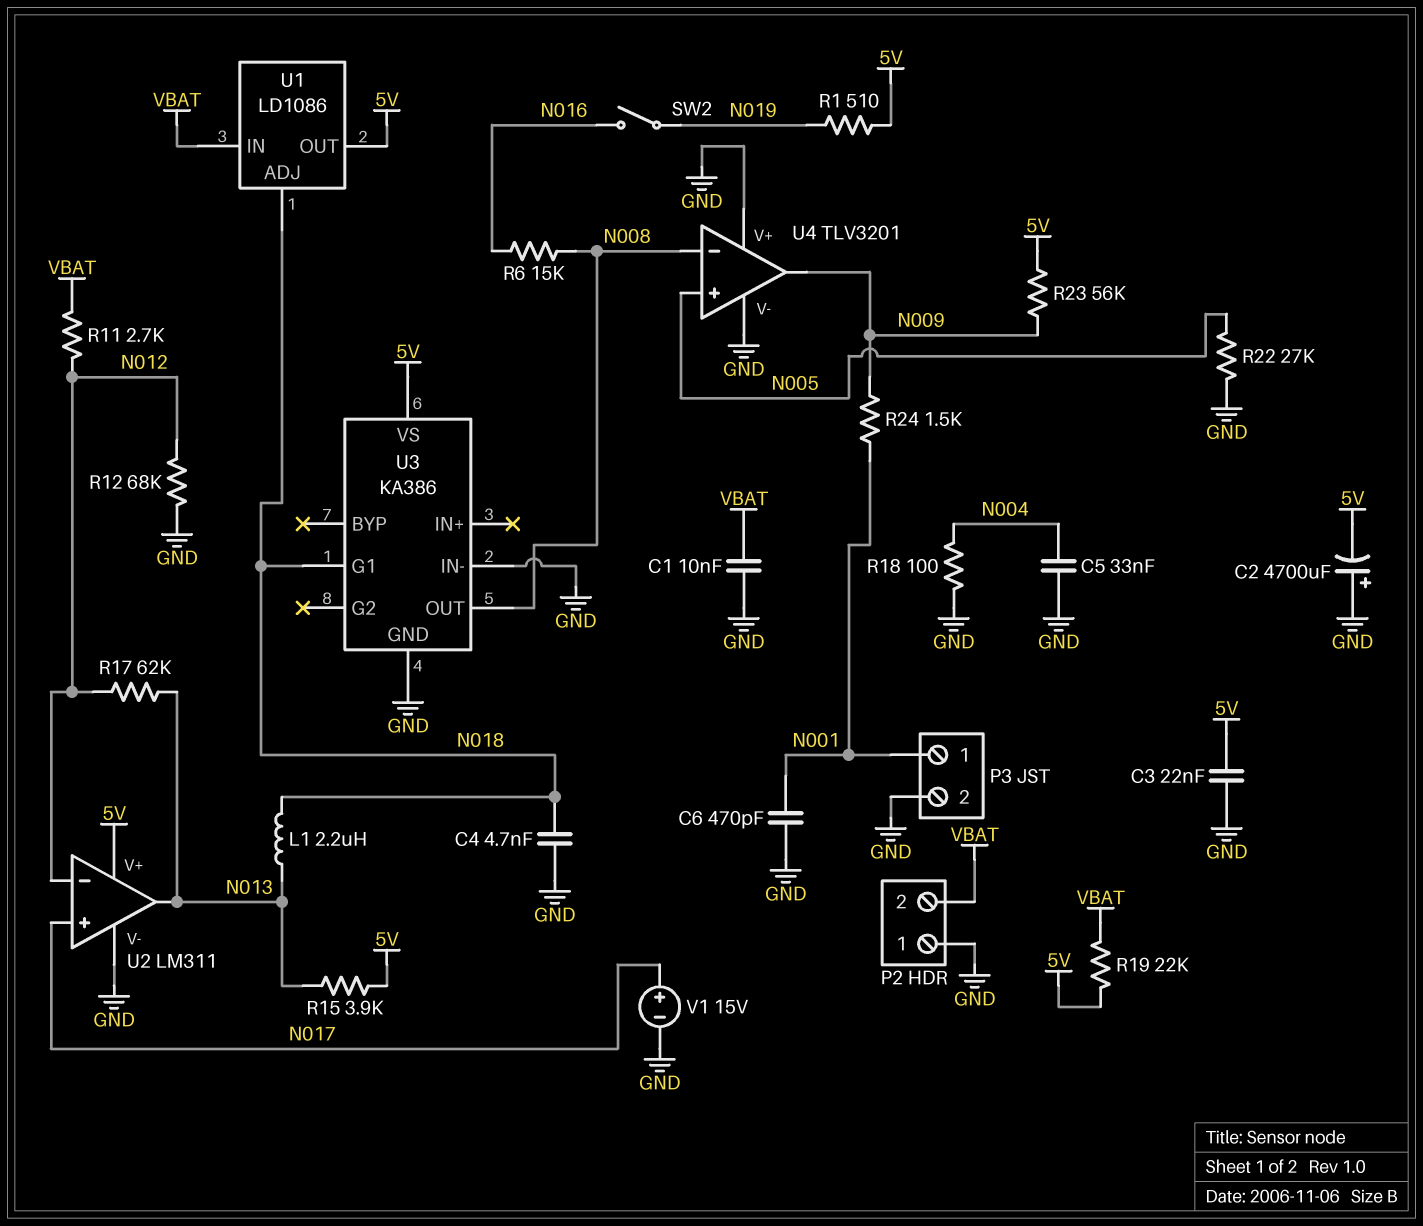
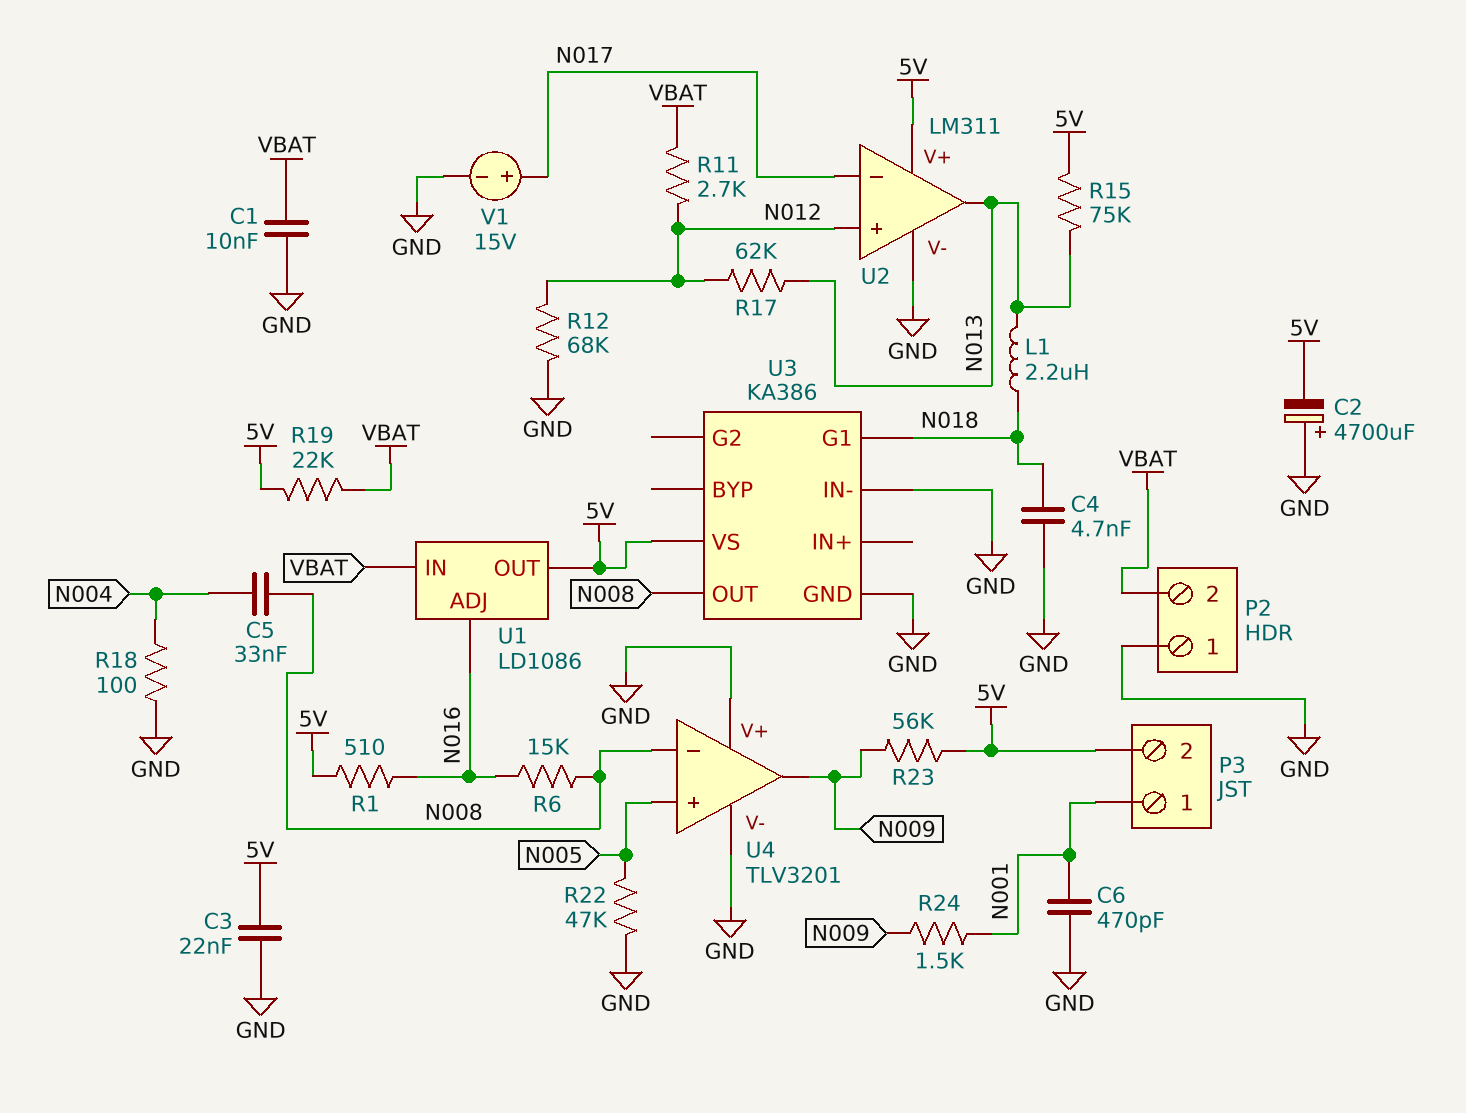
C5: 33nF (GND, N004) -> 33nF (N004, N008)
P3 pin 2: GND -> 5V
R1: 510 (5V, N019) -> 510 (5V, N016)
R15: 3.9k (5V, N013) -> 75k (5V, N013)
R22: 27k (GND, N005) -> 47k (GND, N005)
SW2: switch (N016, N019) -> none
U1 pin ADJ: N018 -> N016
U2 pin in+: N017 -> N012
U2 pin in-: N012 -> N017

